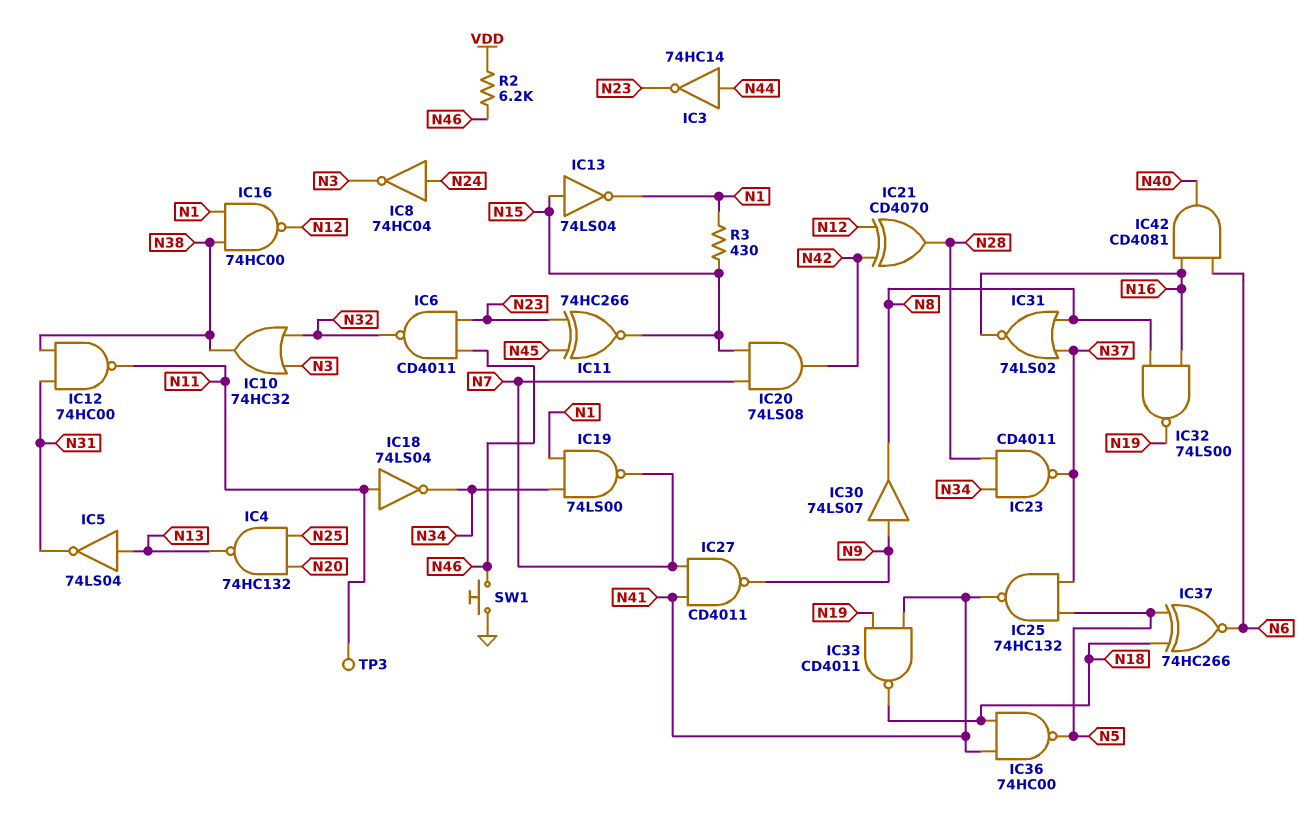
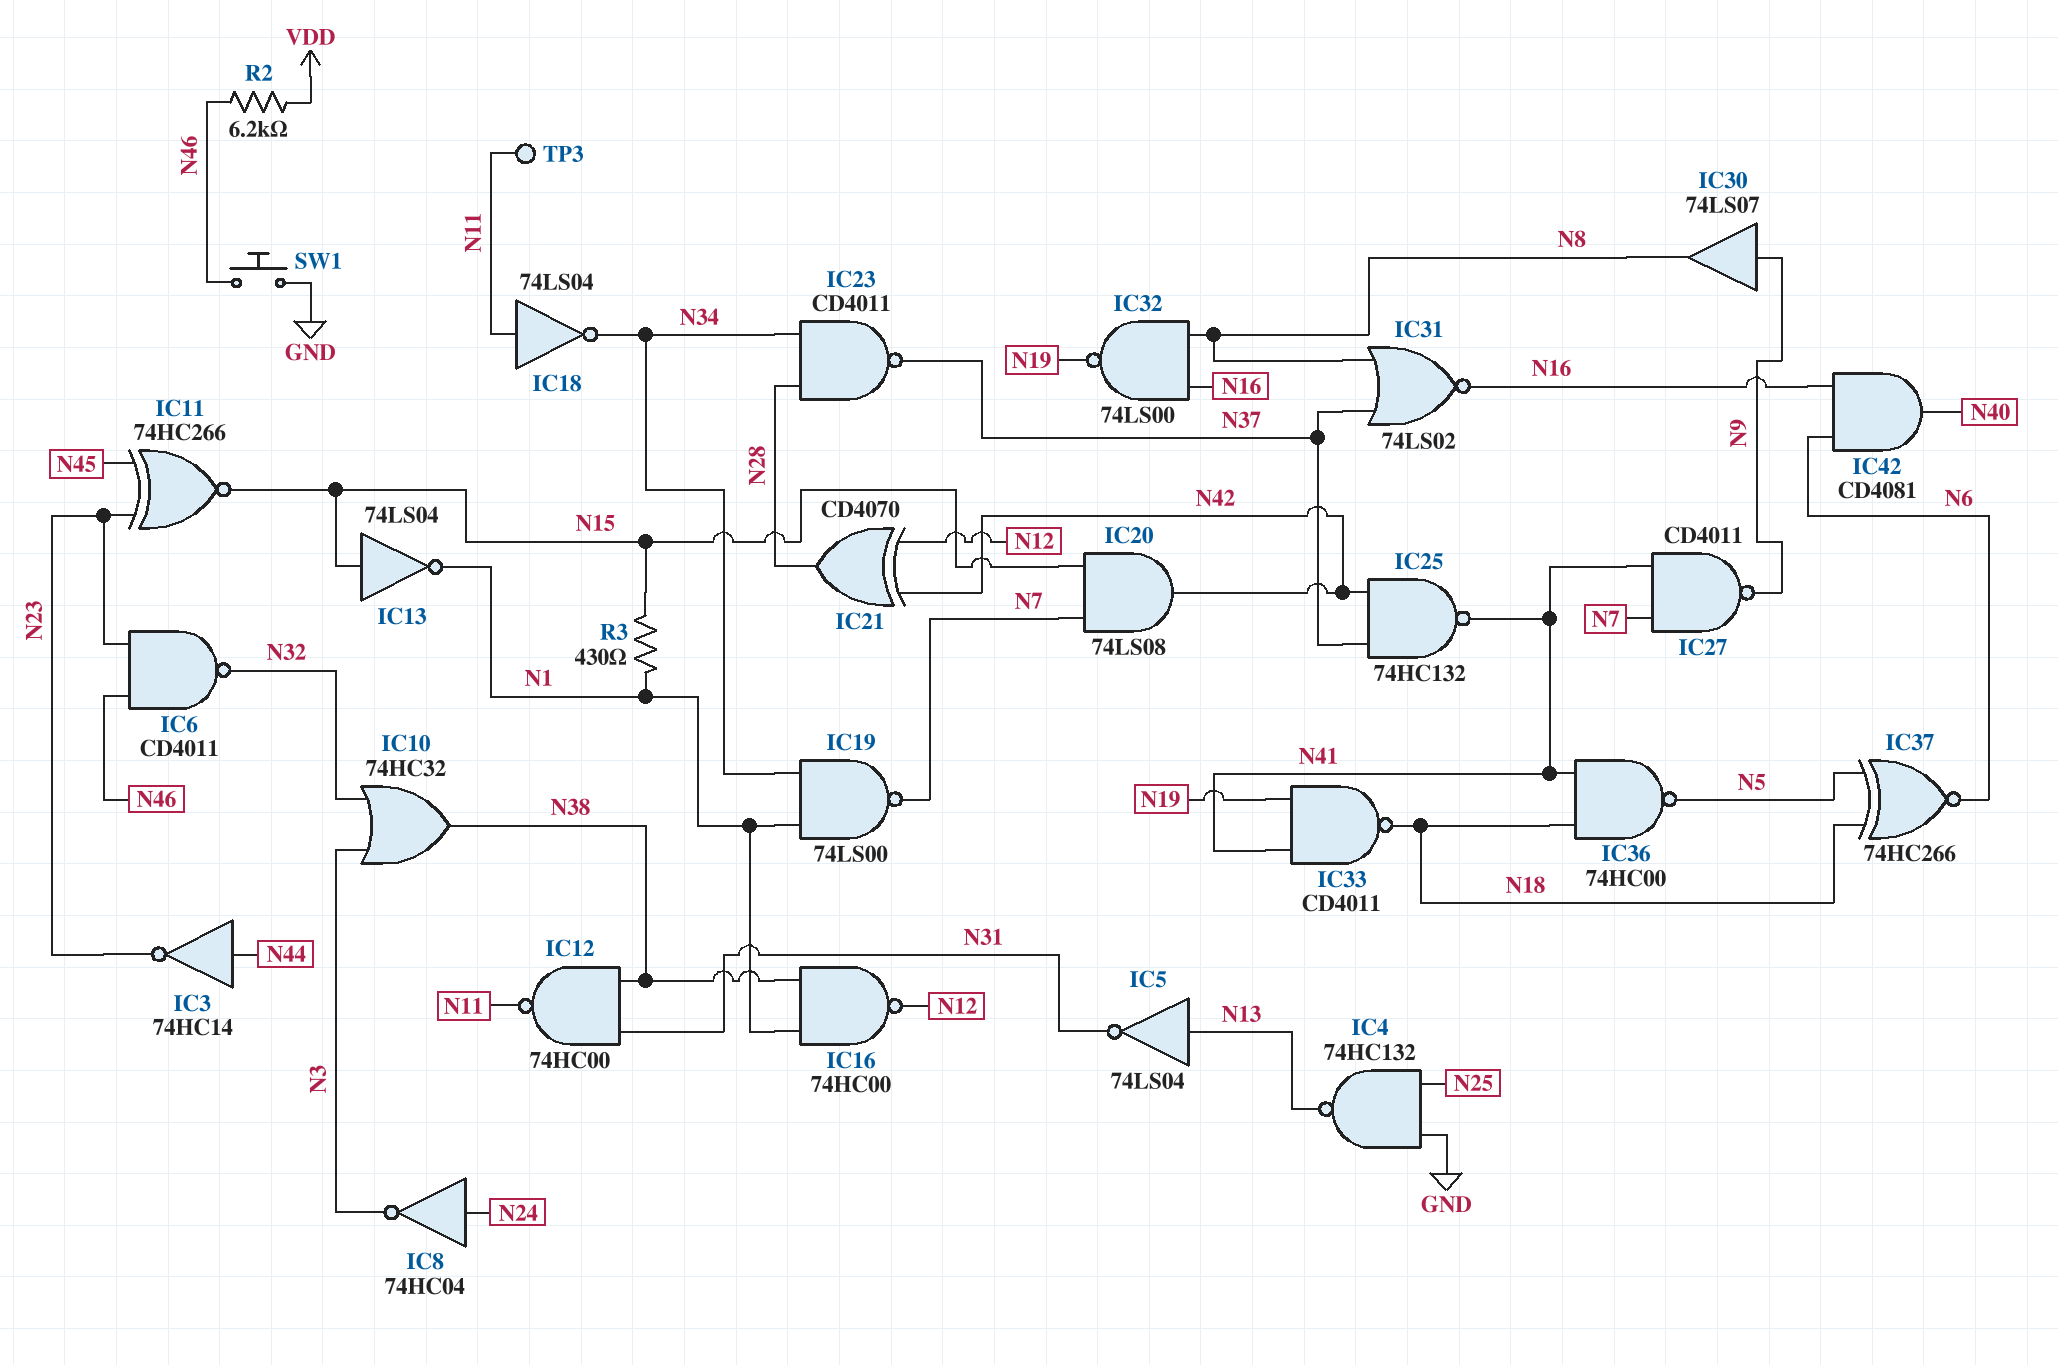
IC4: NAND 74HC132 (in N20, in N25, out N13) -> NAND 74HC132 (in GND, in N25, out N13)
IC25: NAND 74HC132 (in N5, in N37, out N41) -> NAND 74HC132 (in N37, in N42, out N41)

